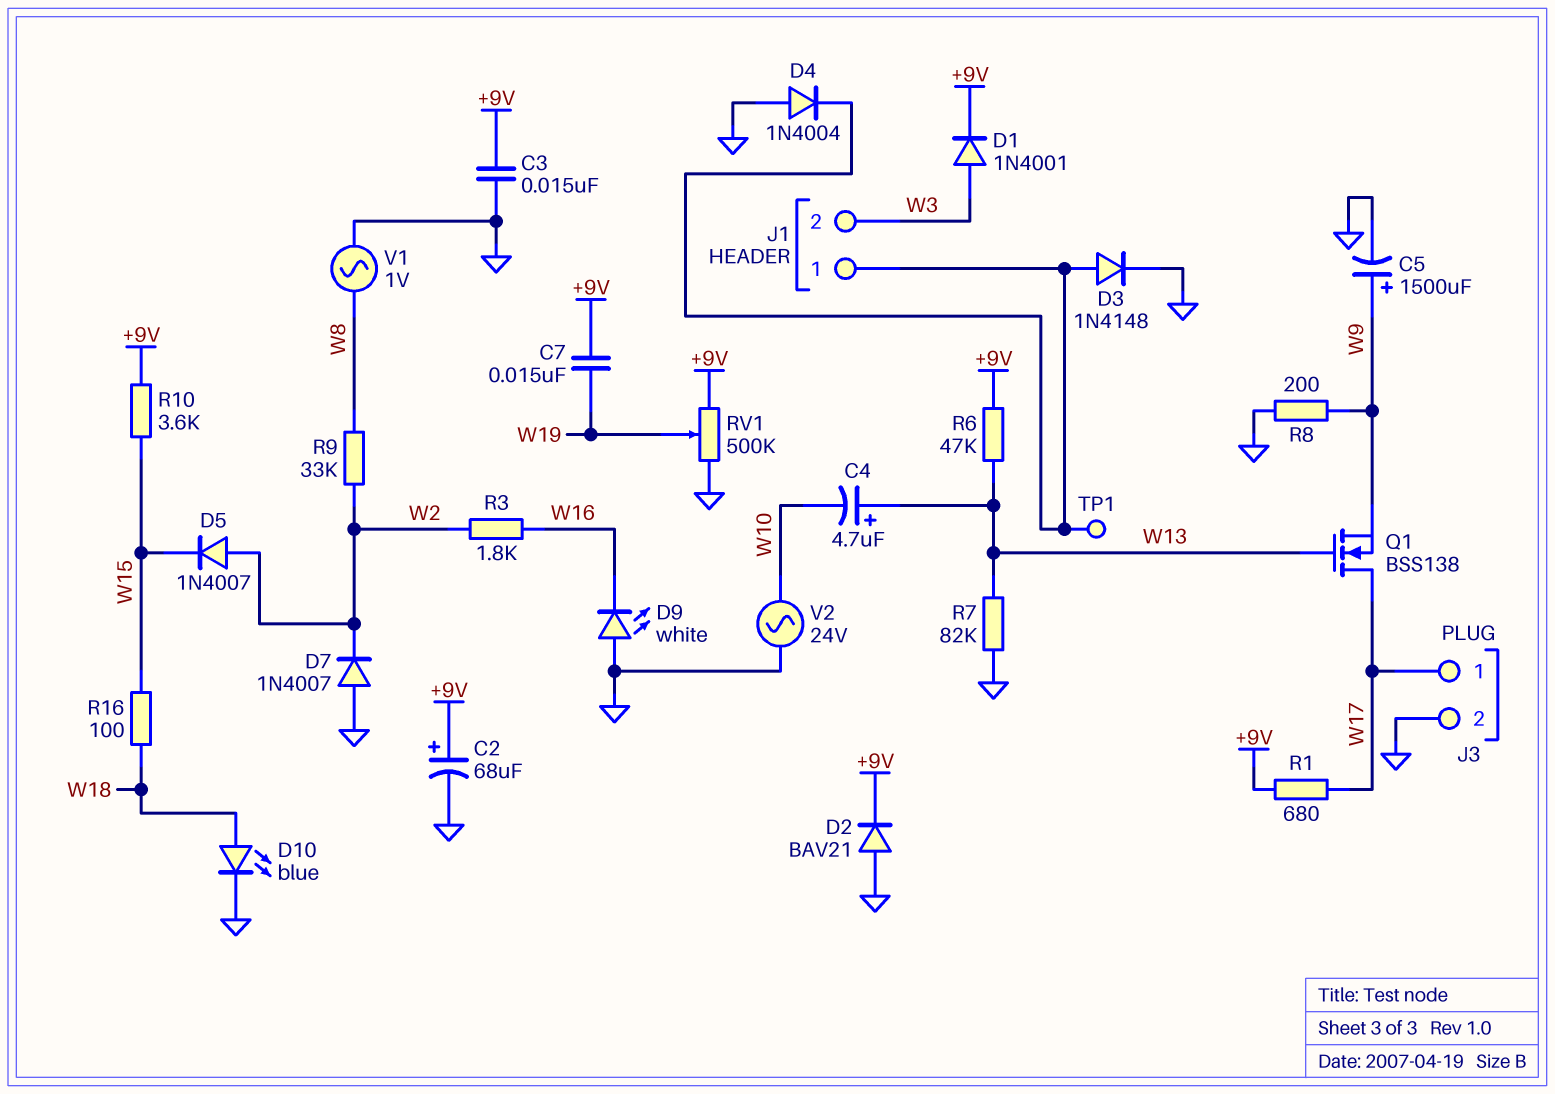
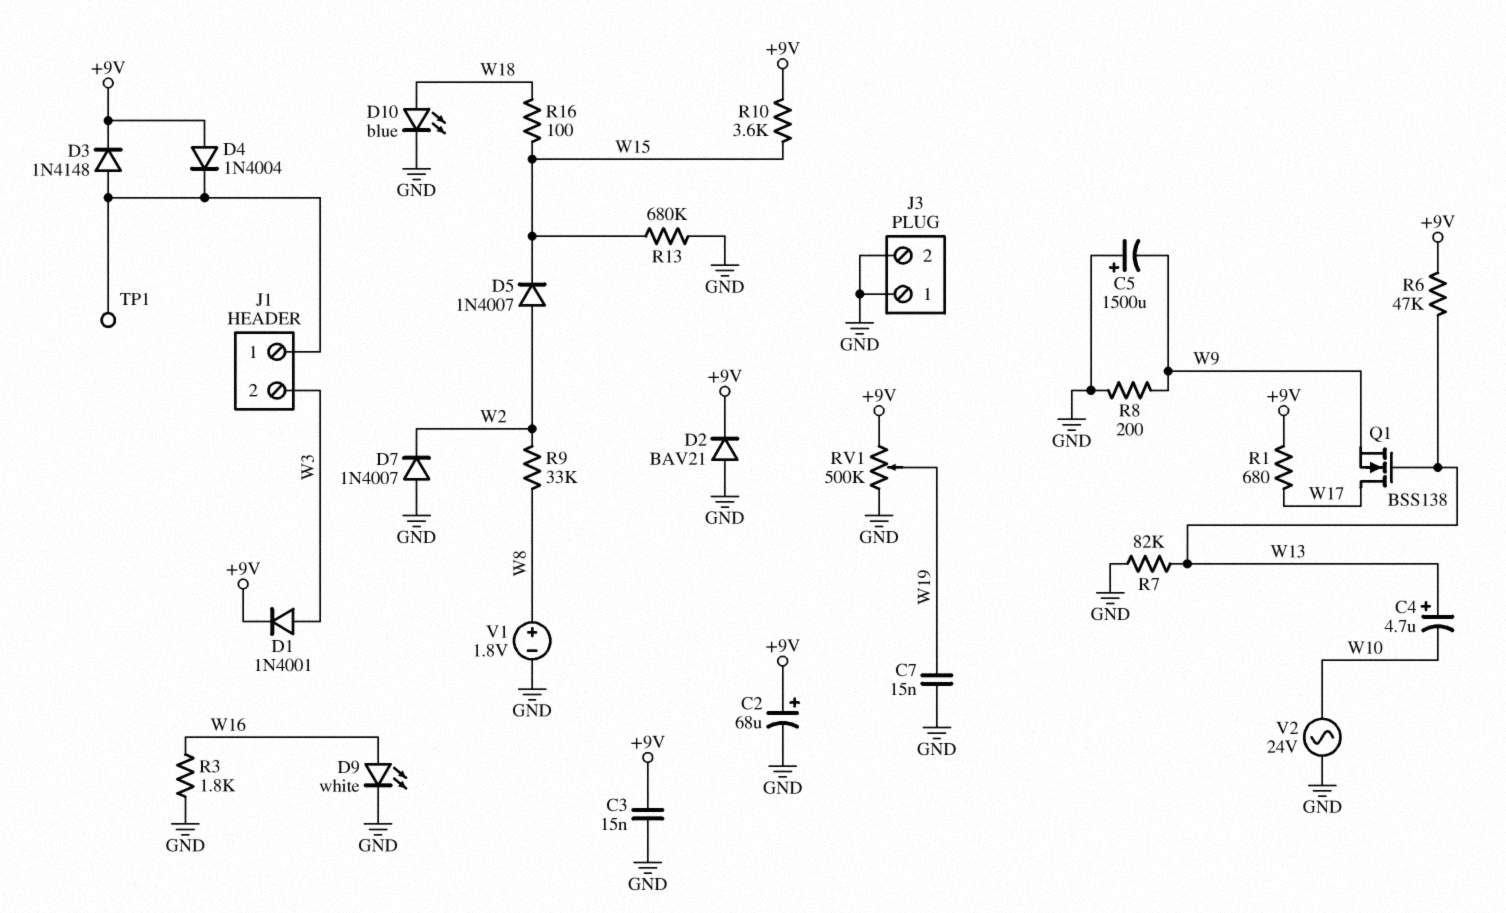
C5: 1500uF (plus W9, minus GND) -> 1500uF (plus GND, minus W9)
C7: 15nF (+9V, W19) -> 15nF (GND, W19)
D3: diode 1N4148 (A J1/1, K GND) -> diode 1N4148 (A J1/1, K +9V)
D4: diode 1N4004 (A GND, K J1/1) -> diode 1N4004 (A +9V, K J1/1)
D9: LED white (A GND, K W16) -> LED white (A W16, K GND)
J3 pin 1: W17 -> GND
R3: 1.8k (W2, W16) -> 1.8k (GND, W16)
R13: none -> 680k (GND, W15)
V1: AC 1V (GND, W8) -> 1.8V (plus W8, minus GND)

